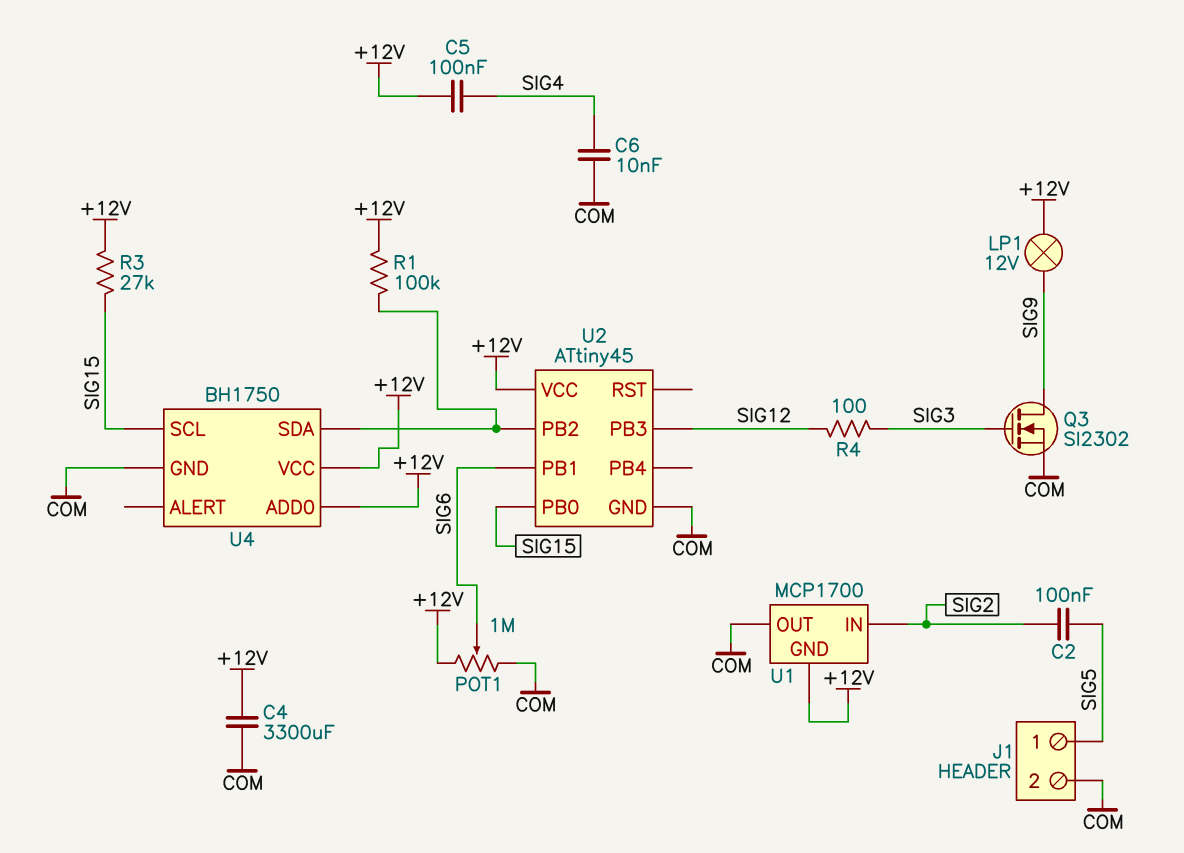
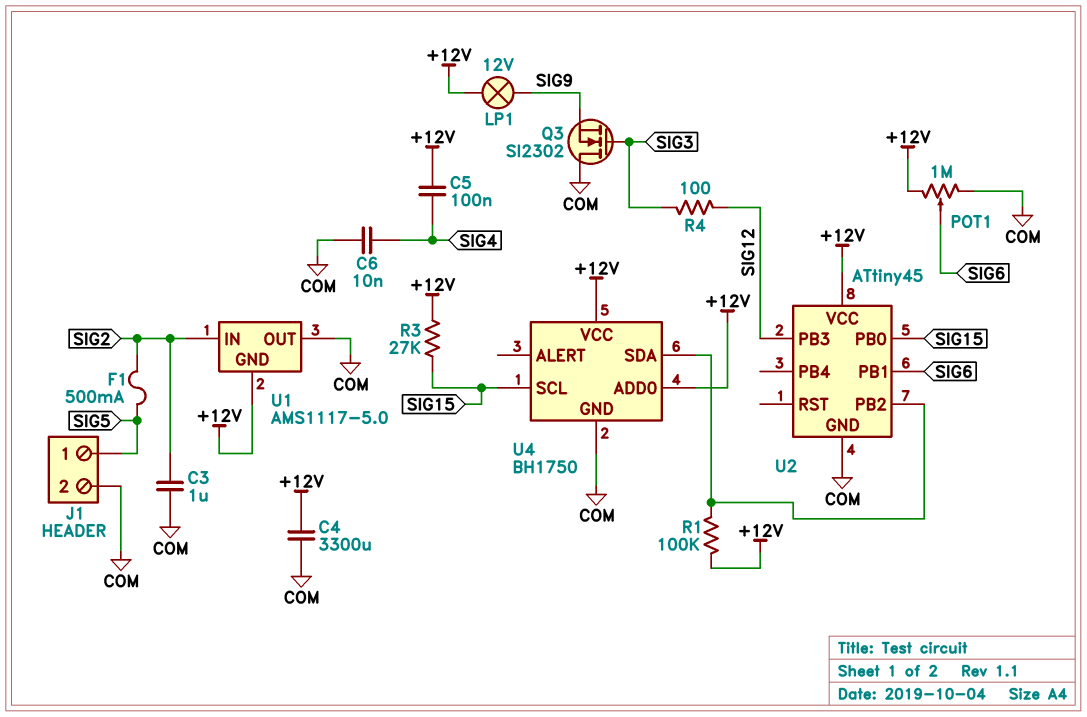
C2: 100nF (SIG2, SIG5) -> none
C3: none -> 1uF (COM, SIG2)
F1: none -> 500mA (SIG2, SIG5)
Q3: NMOS SI2302 (G SIG3, D SIG9, S COM) -> NMOS SI2302 (G SIG3, D COM, S SIG9)
U1: MCP1700 -> AMS1117-5.0

